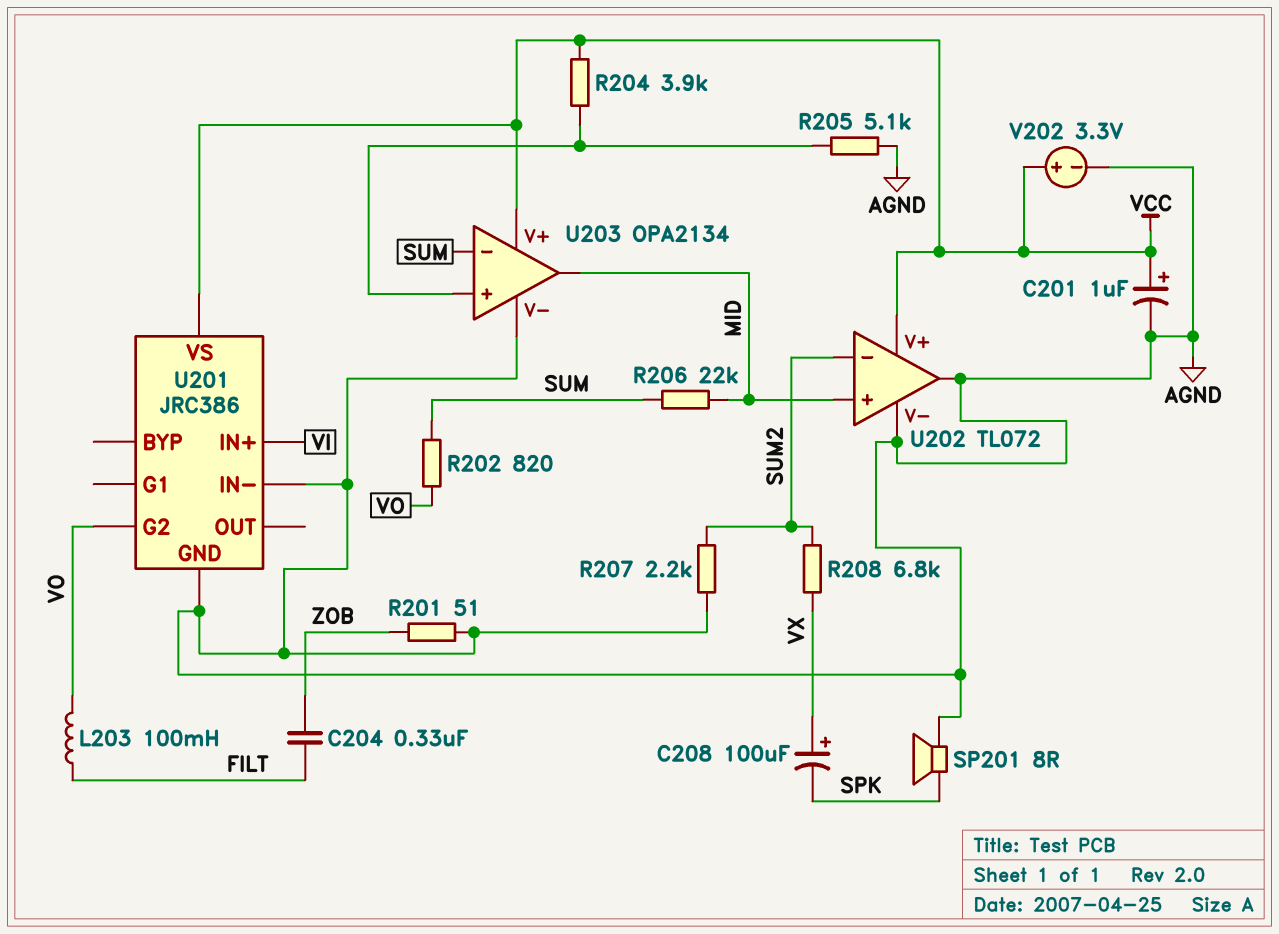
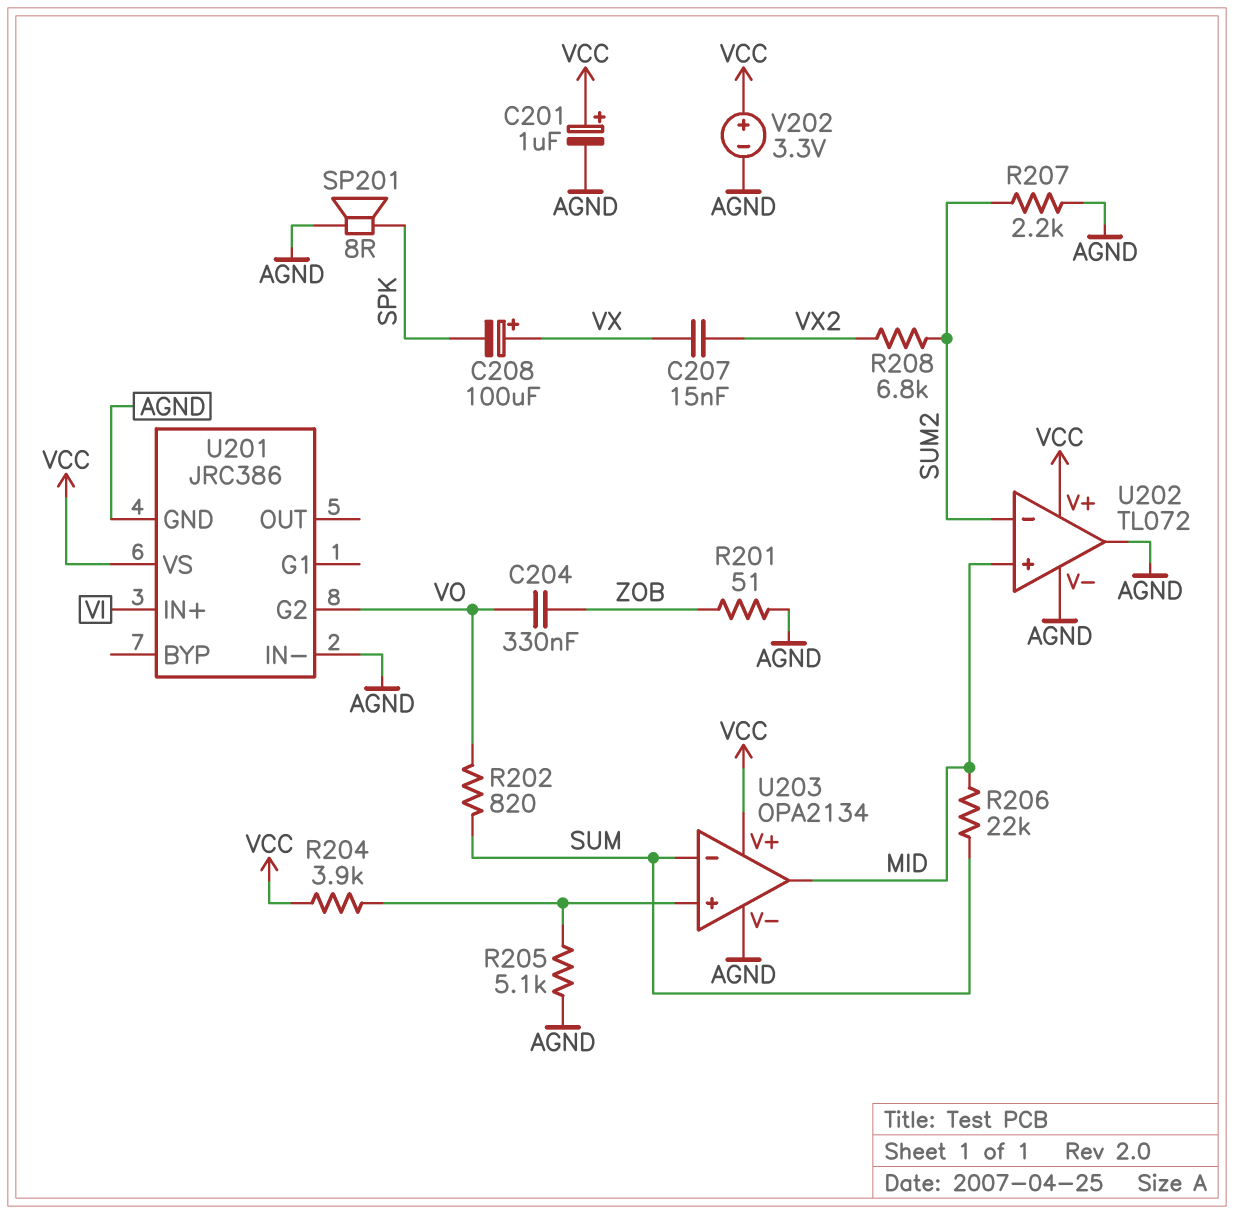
C204: 330nF (FILT, ZOB) -> 330nF (VO, ZOB)
C207: none -> 15nF (VX, VX2)
L203: 100mH (FILT, VO) -> none
R208: 6.8k (SUM2, VX) -> 6.8k (SUM2, VX2)

